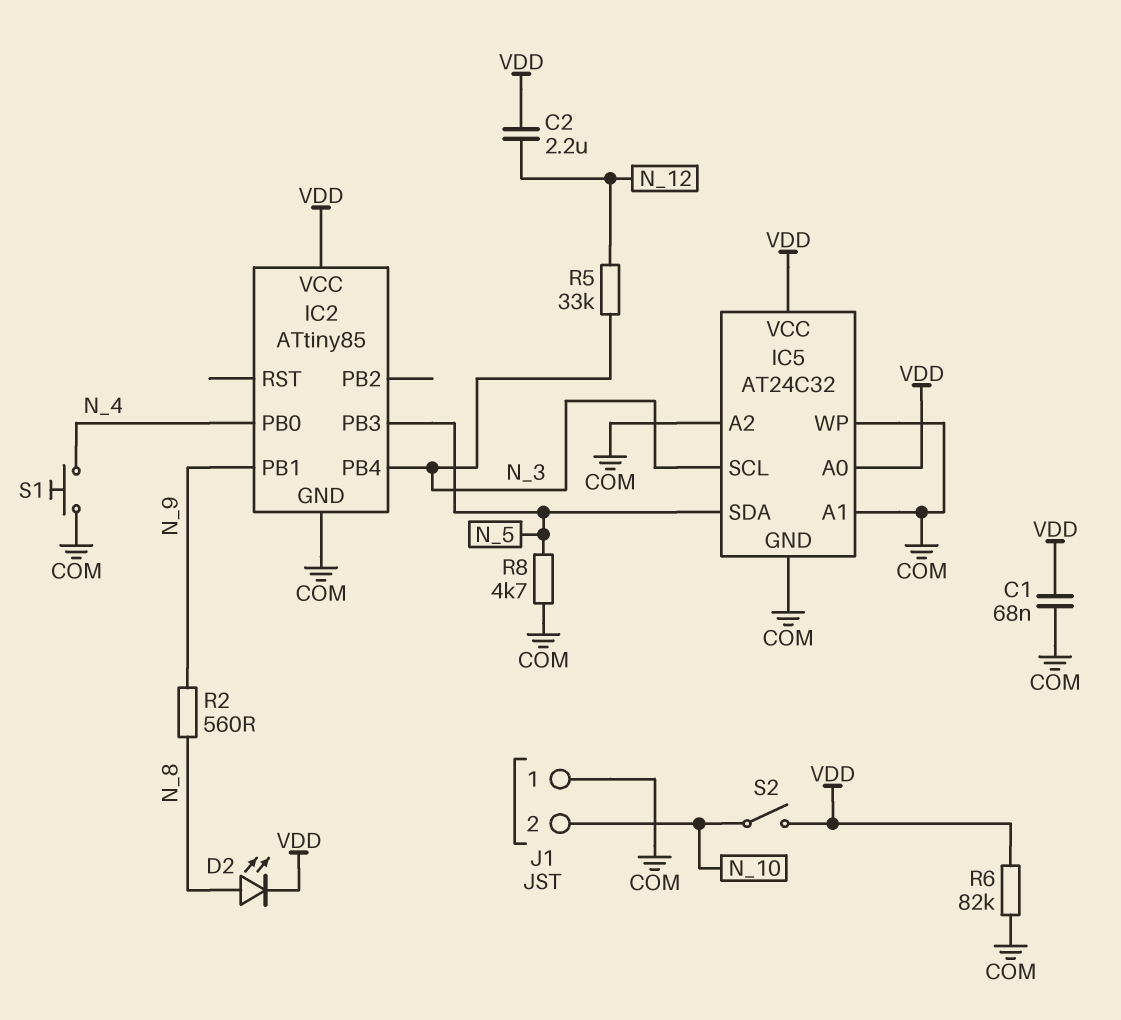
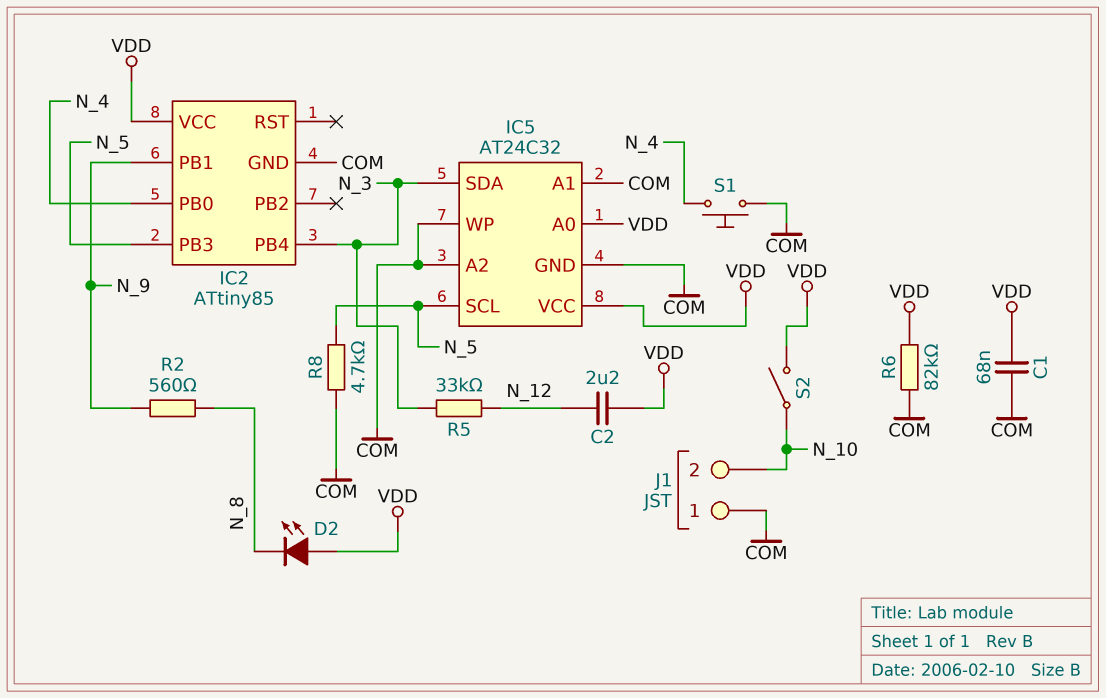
D2: LED (A N_8, K VDD) -> LED (A VDD, K N_8)
IC5 pin SCL: N_3 -> N_5
IC5 pin SDA: N_5 -> N_3

